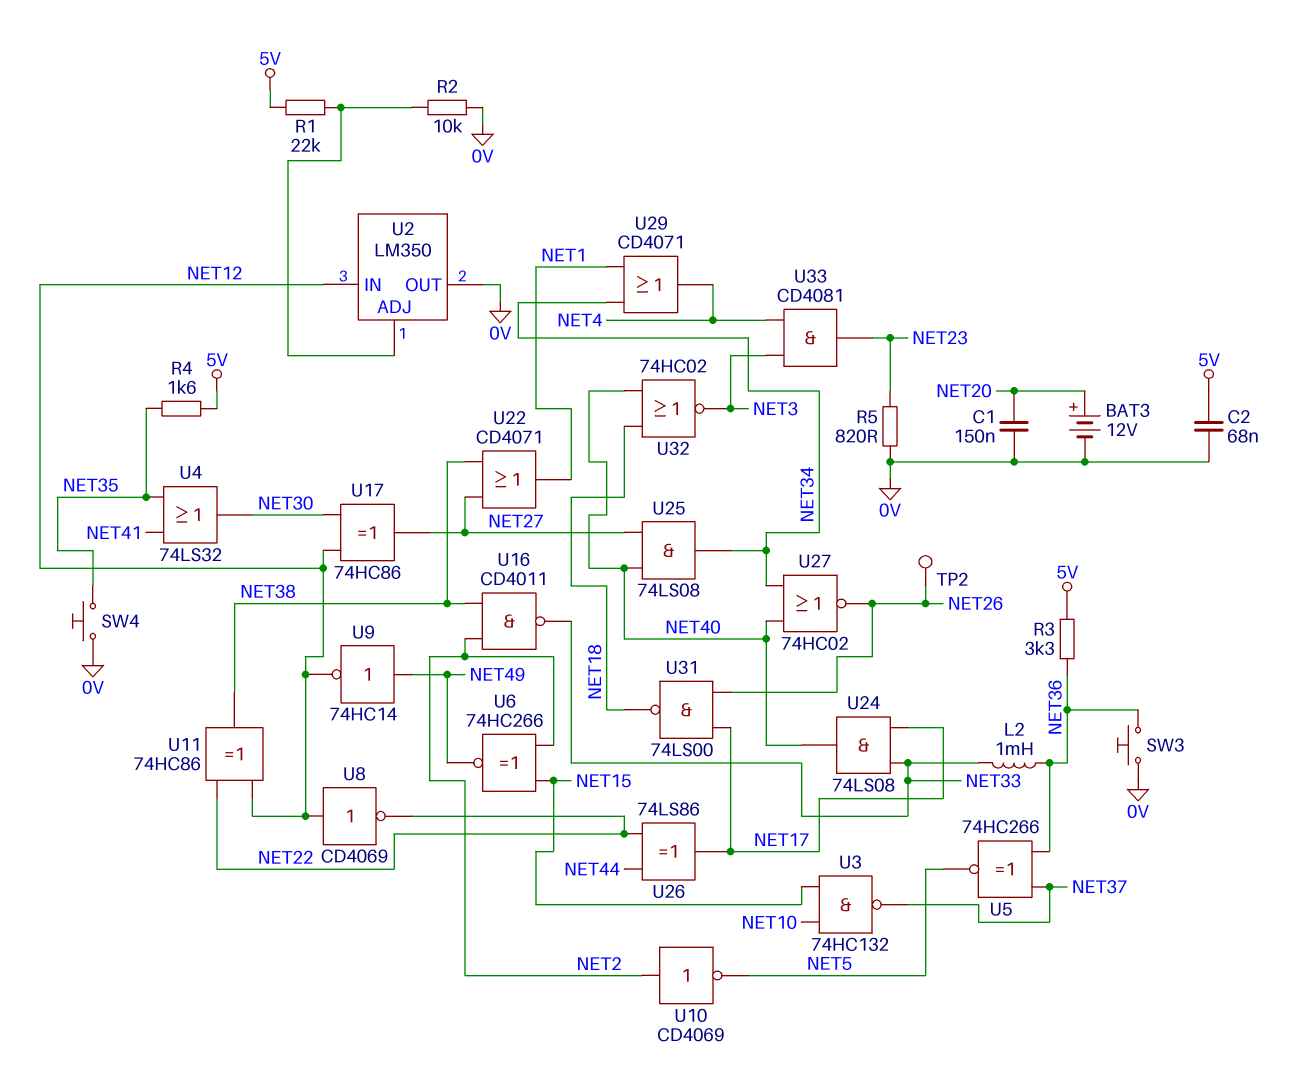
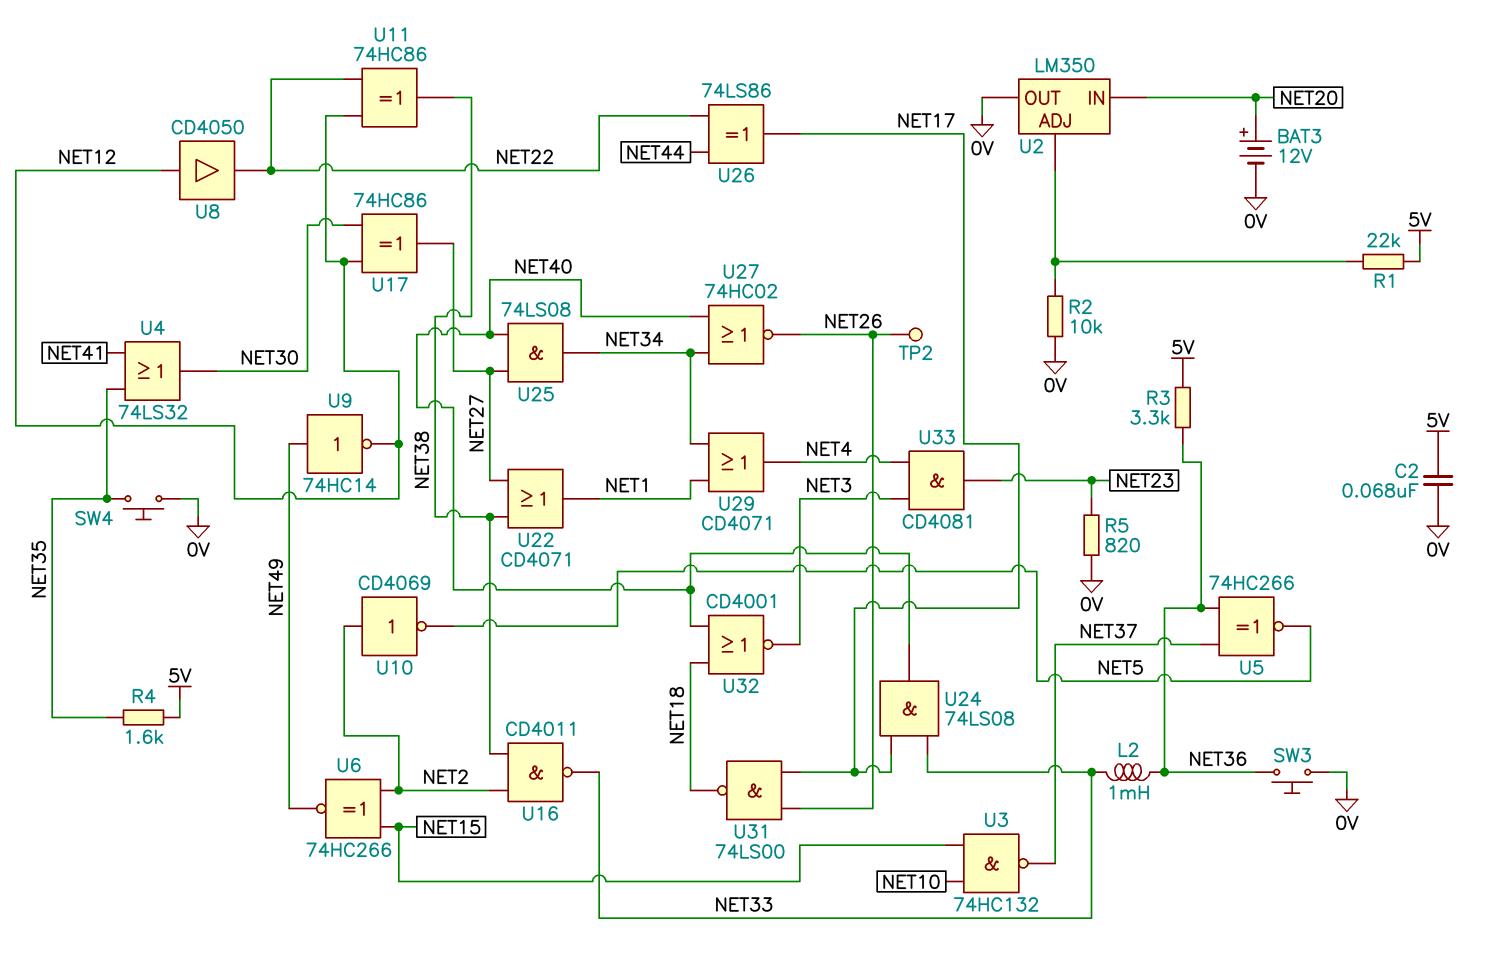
C1: 150nF (0V, NET20) -> none
U2 pin IN: NET12 -> NET20
U8: NOT CD4069 (in NET12, out NET22) -> buffer CD4050 (in NET12, out NET22)
U32: NOR 74HC02 (in NET18, in NET40, out NET3) -> NOR CD4001 (in NET18, in NET40, out NET3)

